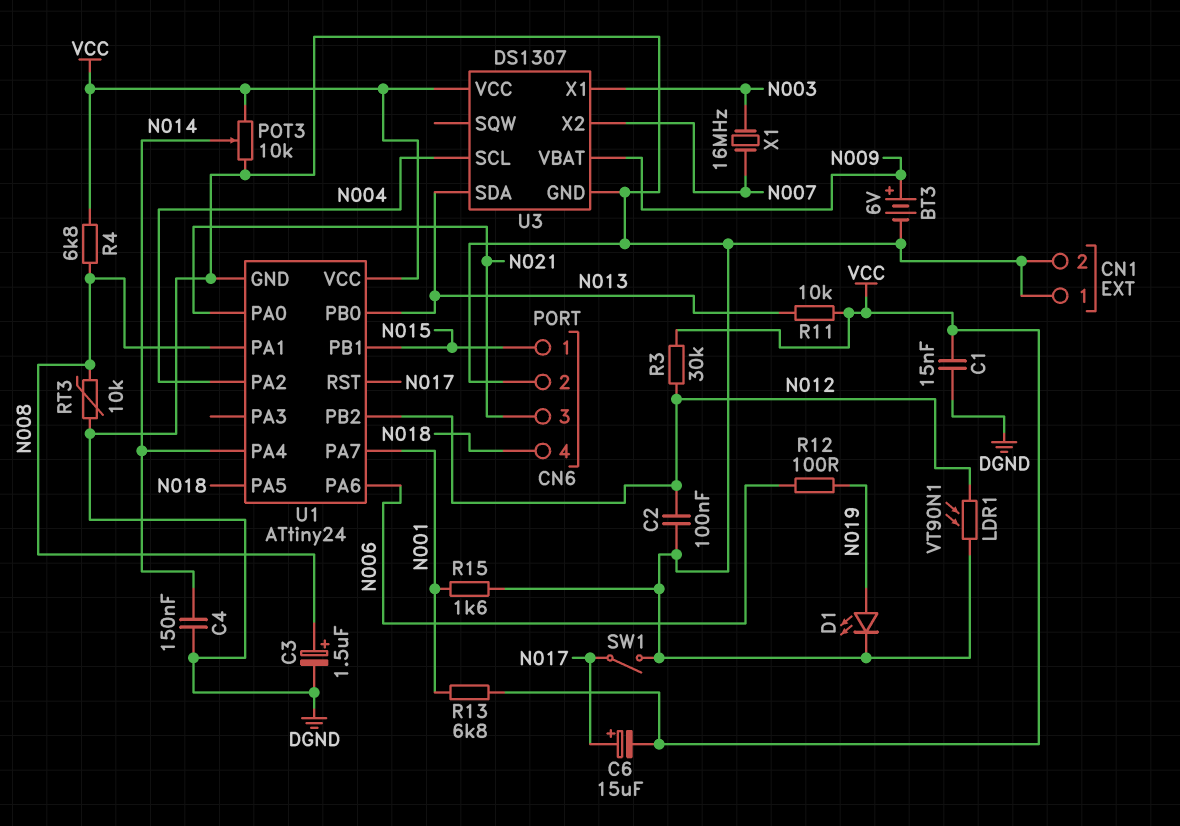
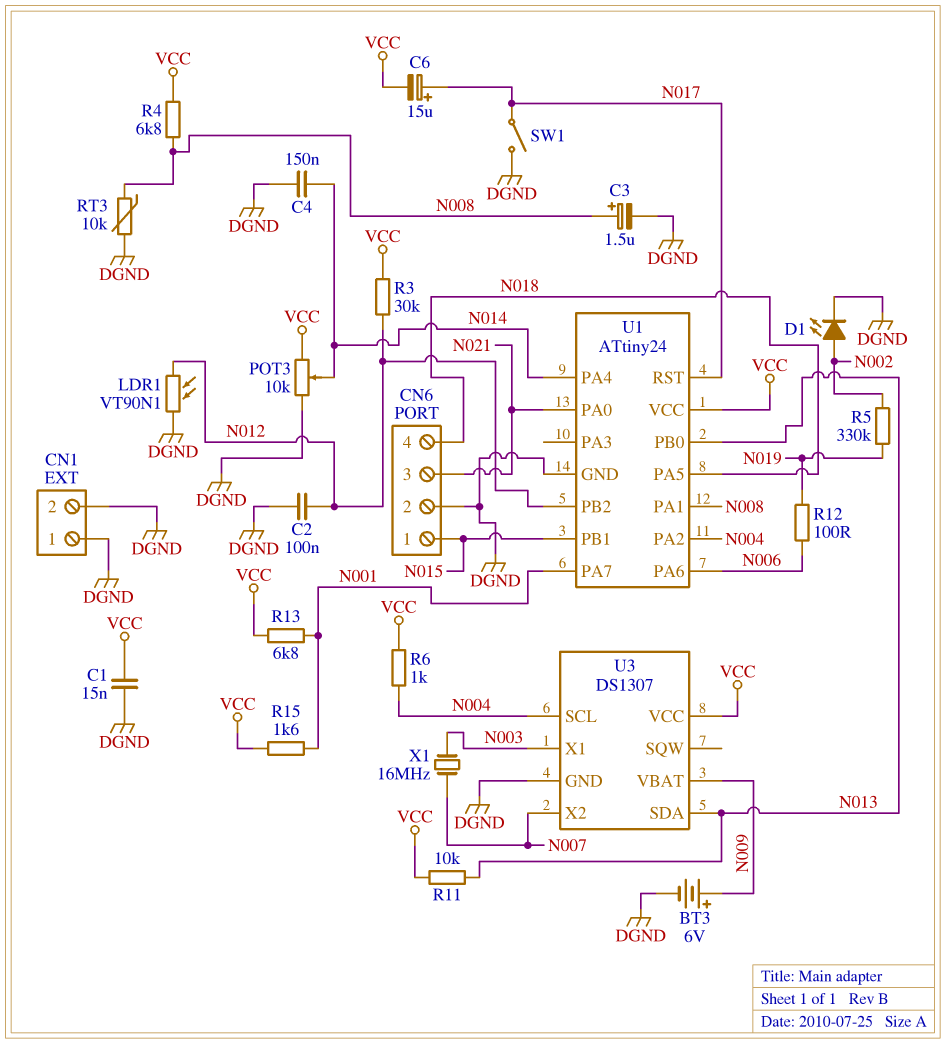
D1: LED (A N019, K DGND) -> LED (A N002, K DGND)
R5: none -> 330k (N002, N019)
R6: none -> 1k (N004, VCC)
R15: 1.6k (DGND, N001) -> 1.6k (N001, VCC)

